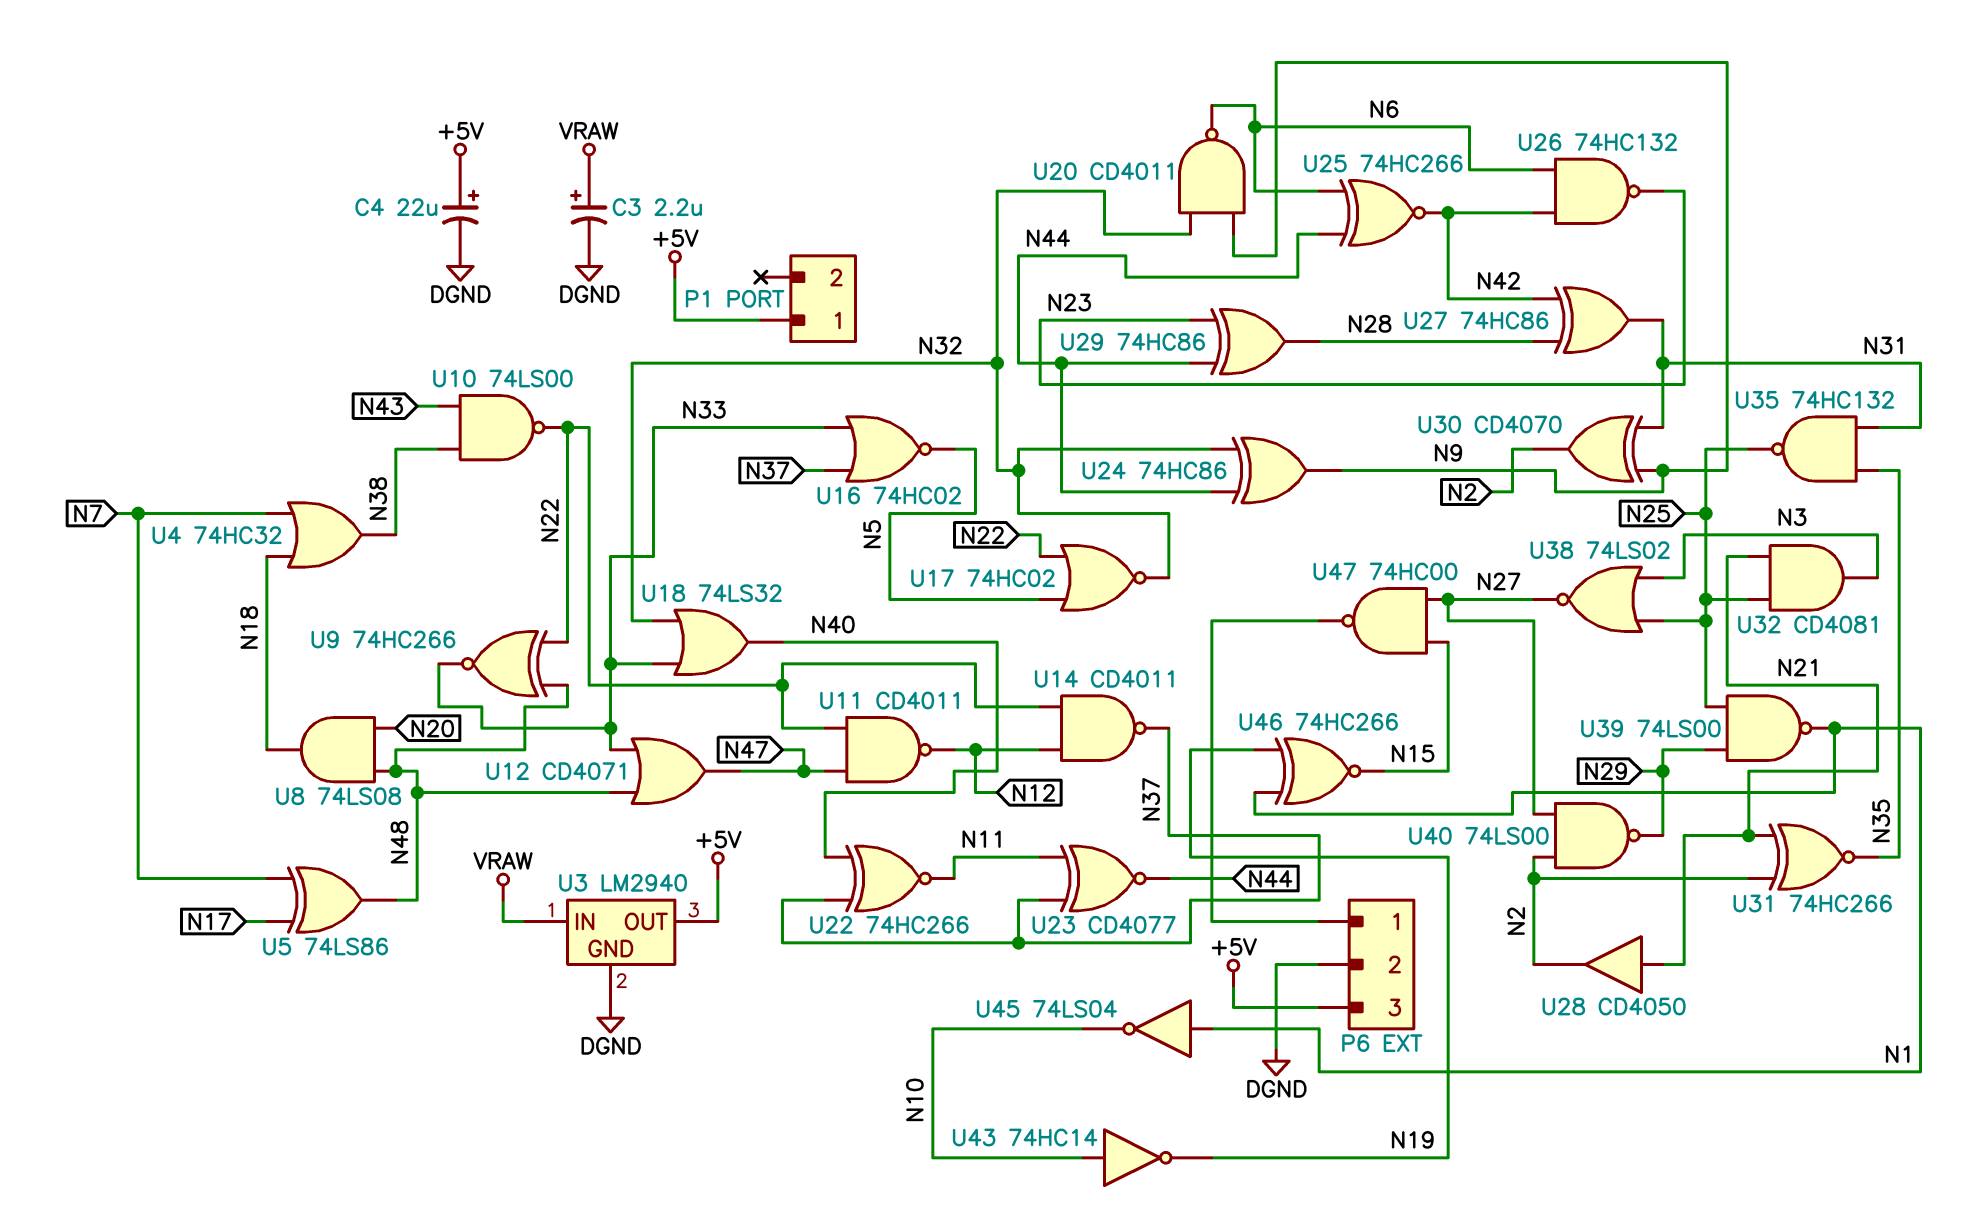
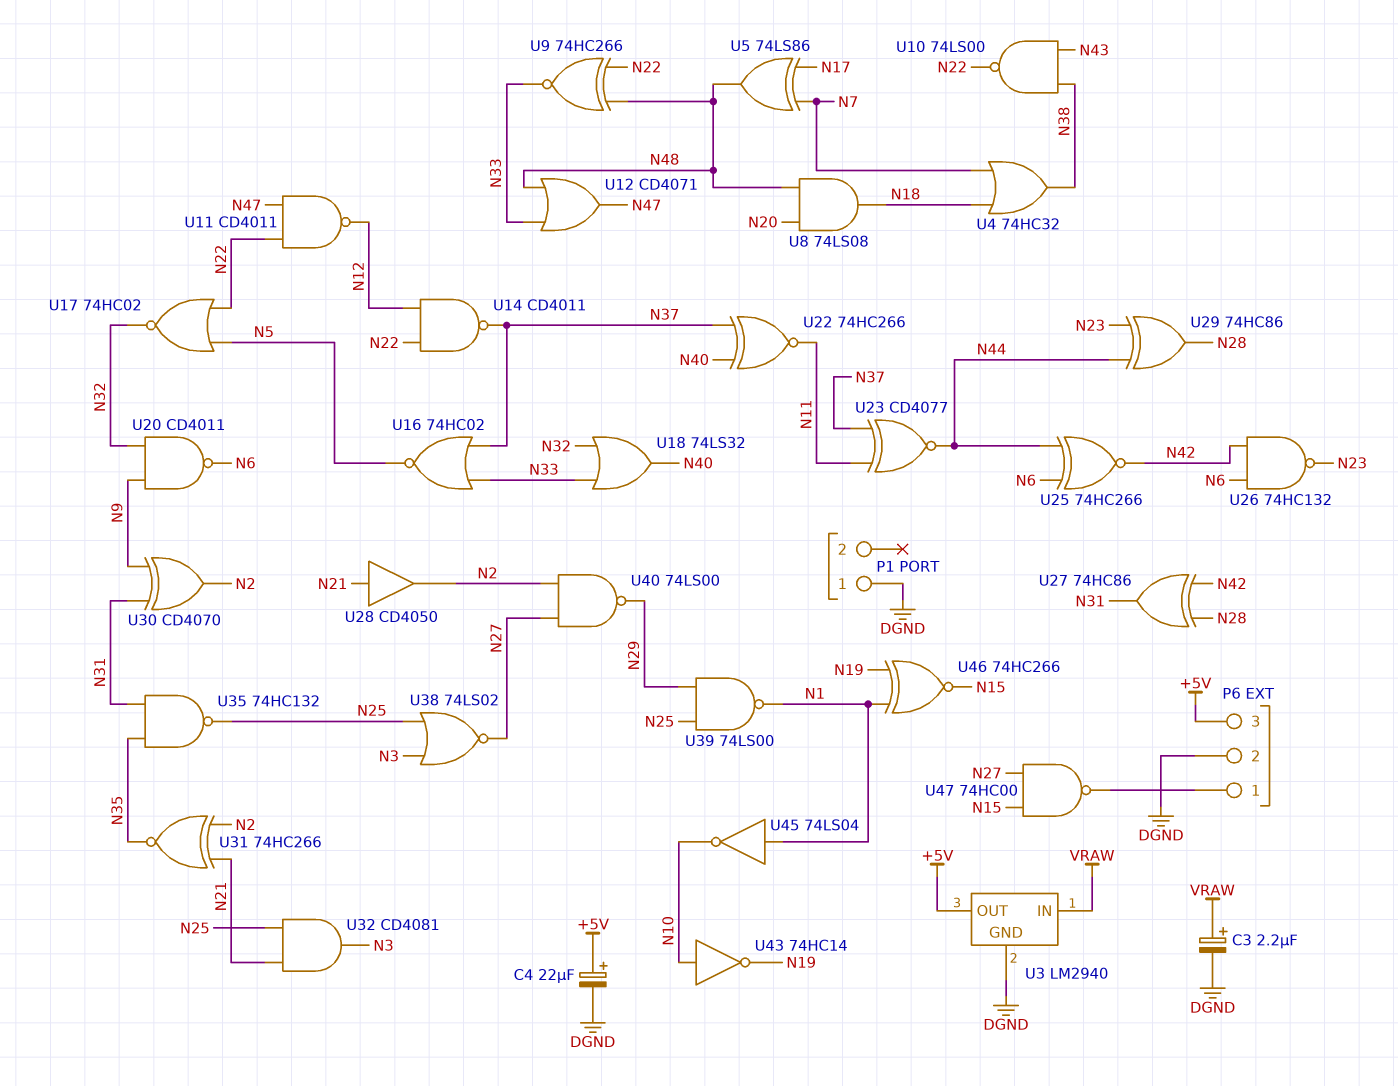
P1 pin 1: +5V -> DGND
U24: XOR 74HC86 (in N32, in N44, out N9) -> none

